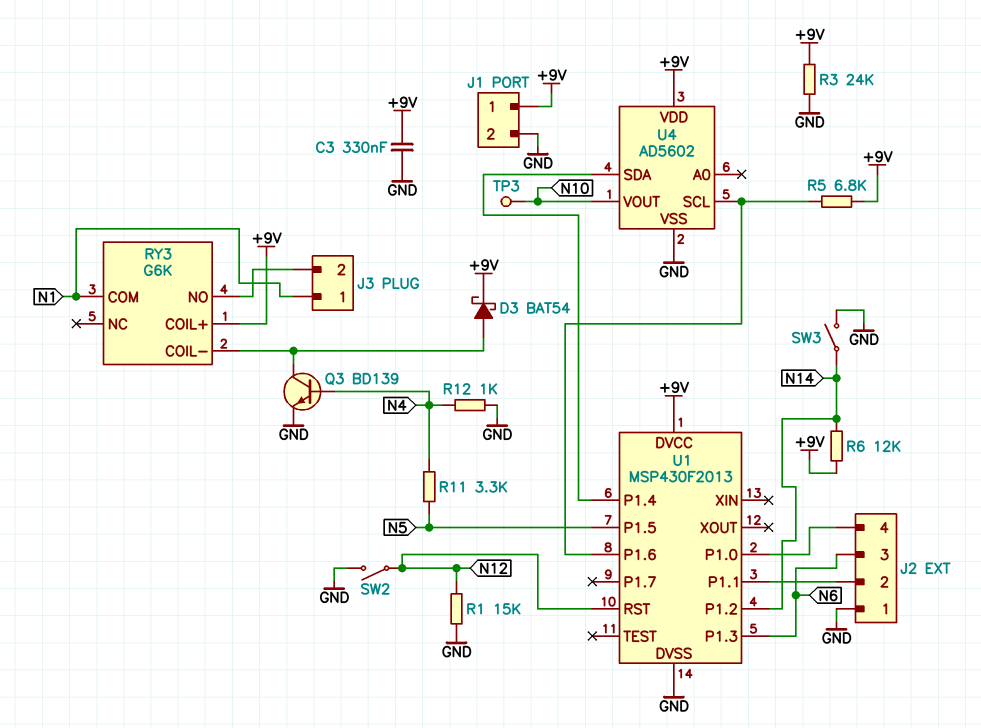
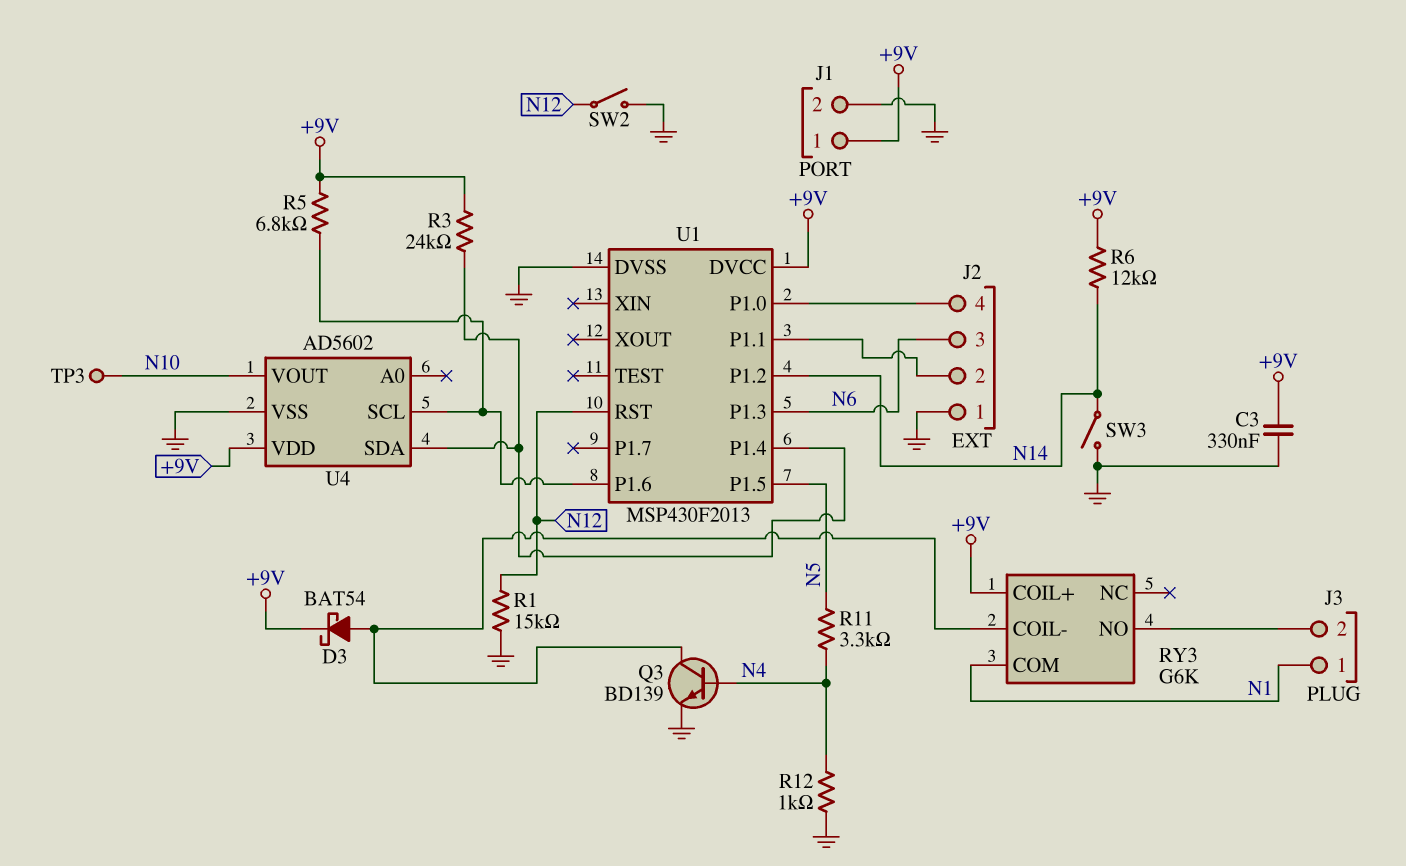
R3: 24k (+9V, GND) -> 24k (+9V, U1/P1.4)

